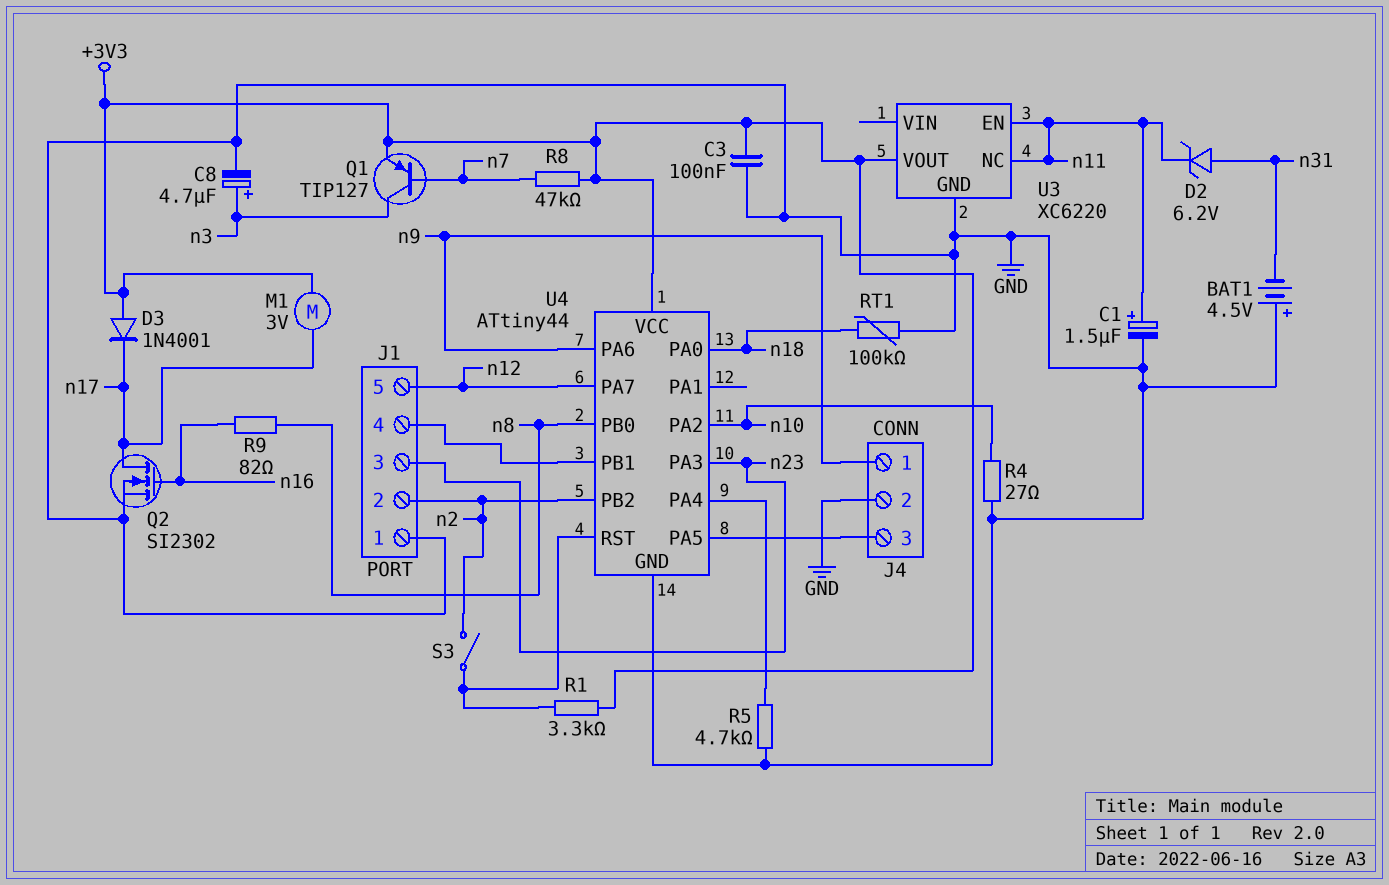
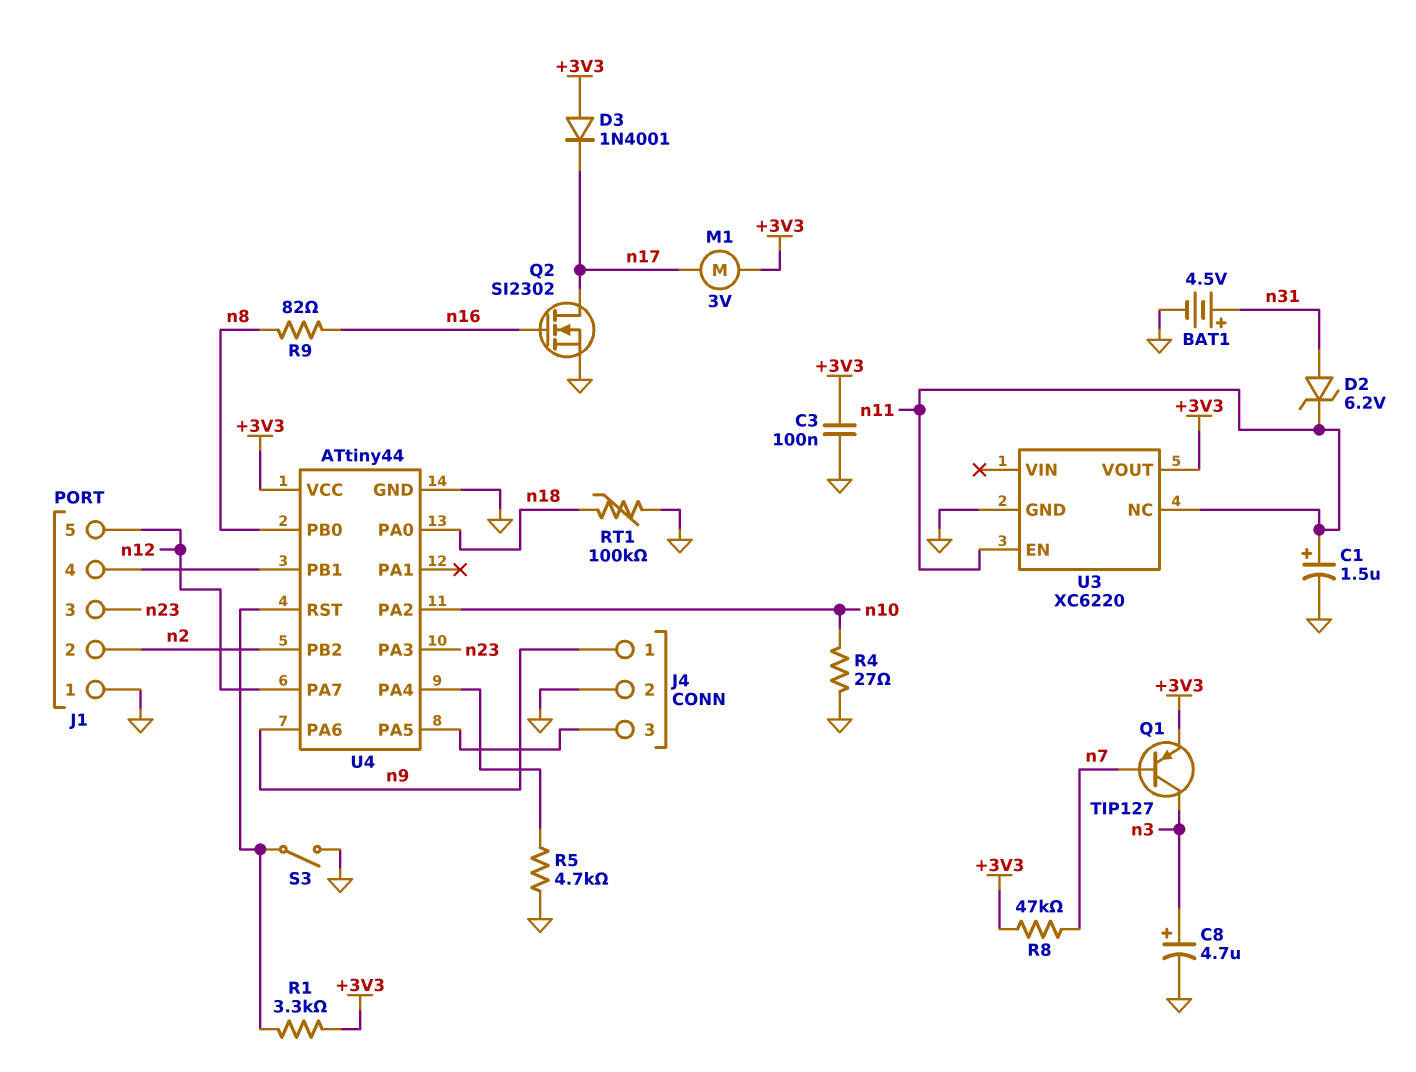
BAT1: 4.5V (plus GND, minus n31) -> 4.5V (plus n31, minus GND)
S3: switch (U4/RST, n2) -> switch (GND, U4/RST)

